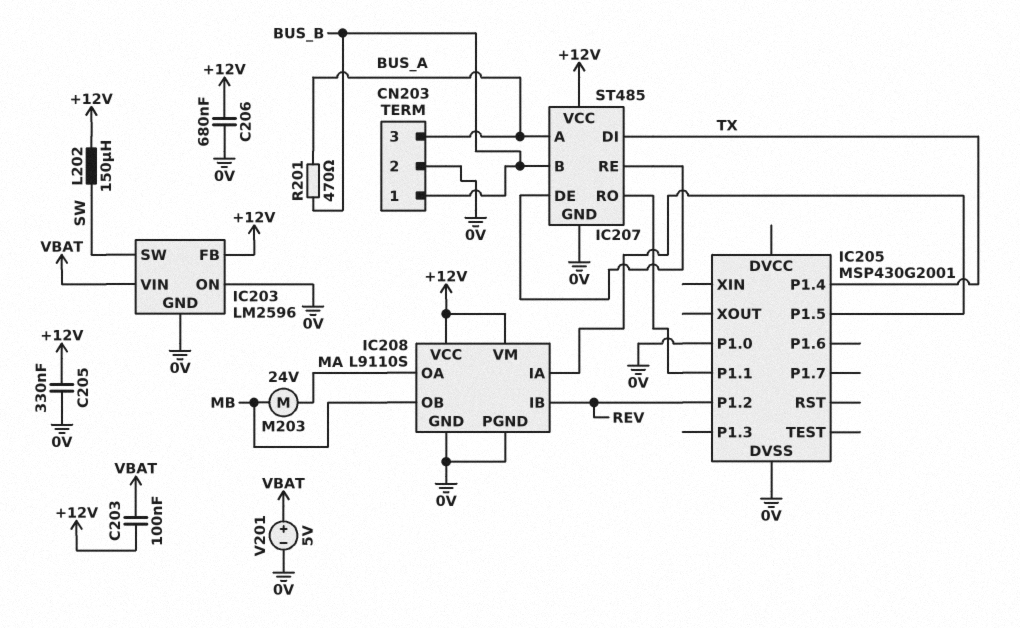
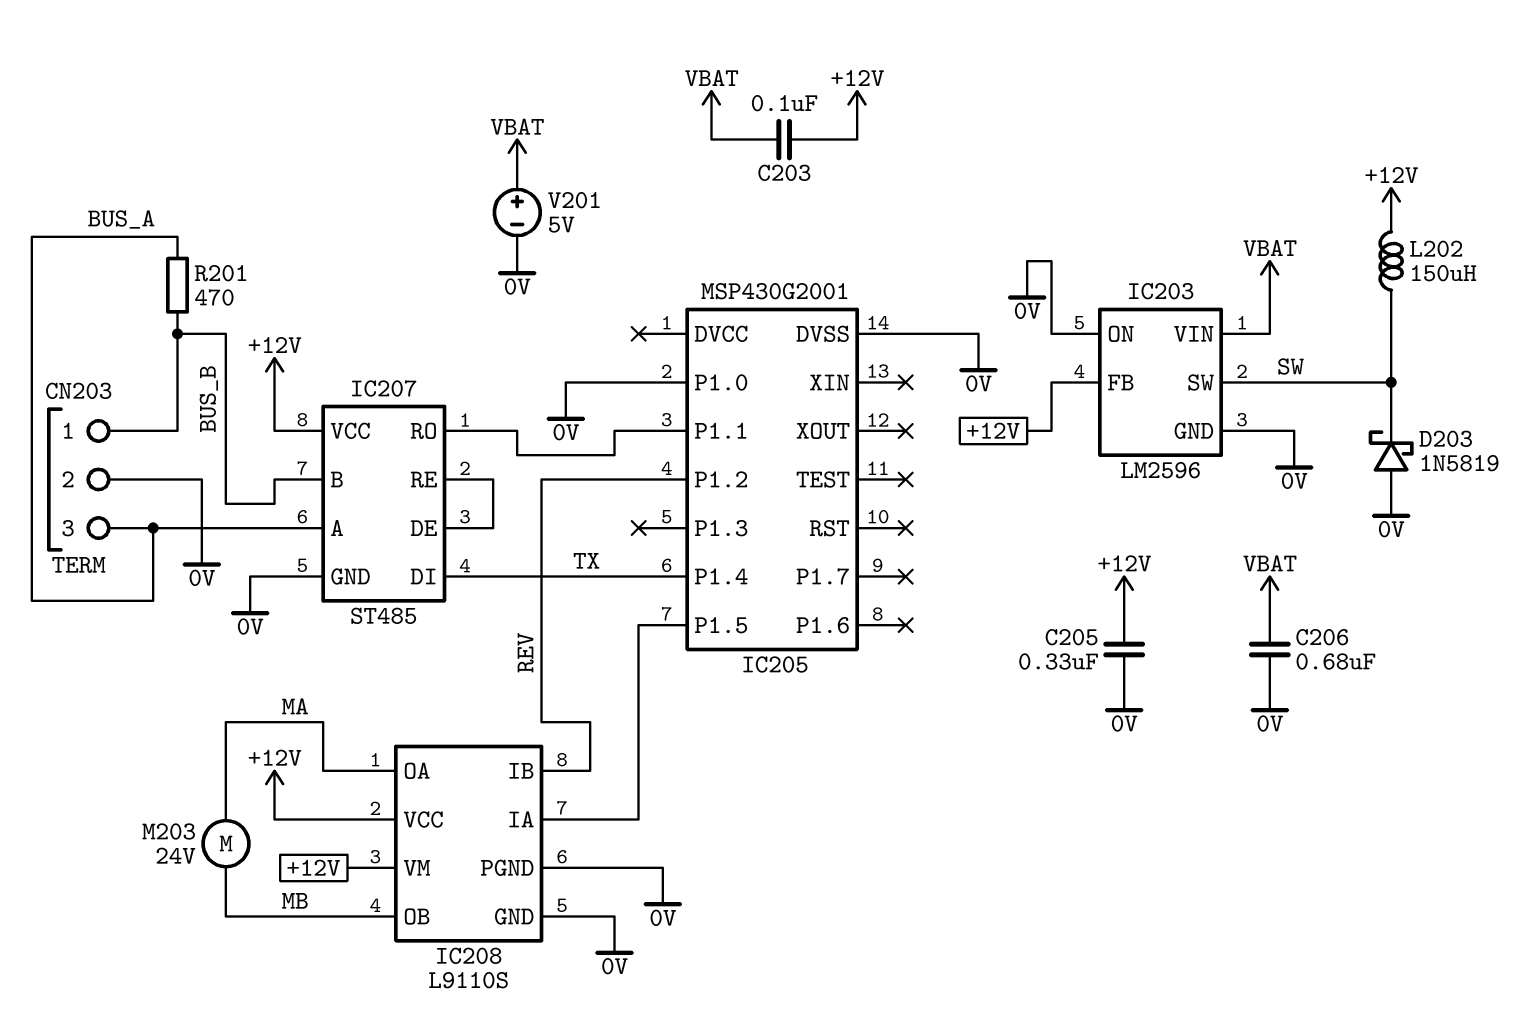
C206: 680nF (+12V, 0V) -> 680nF (0V, VBAT)
D203: none -> schottky 1N5819 (A 0V, K SW)

